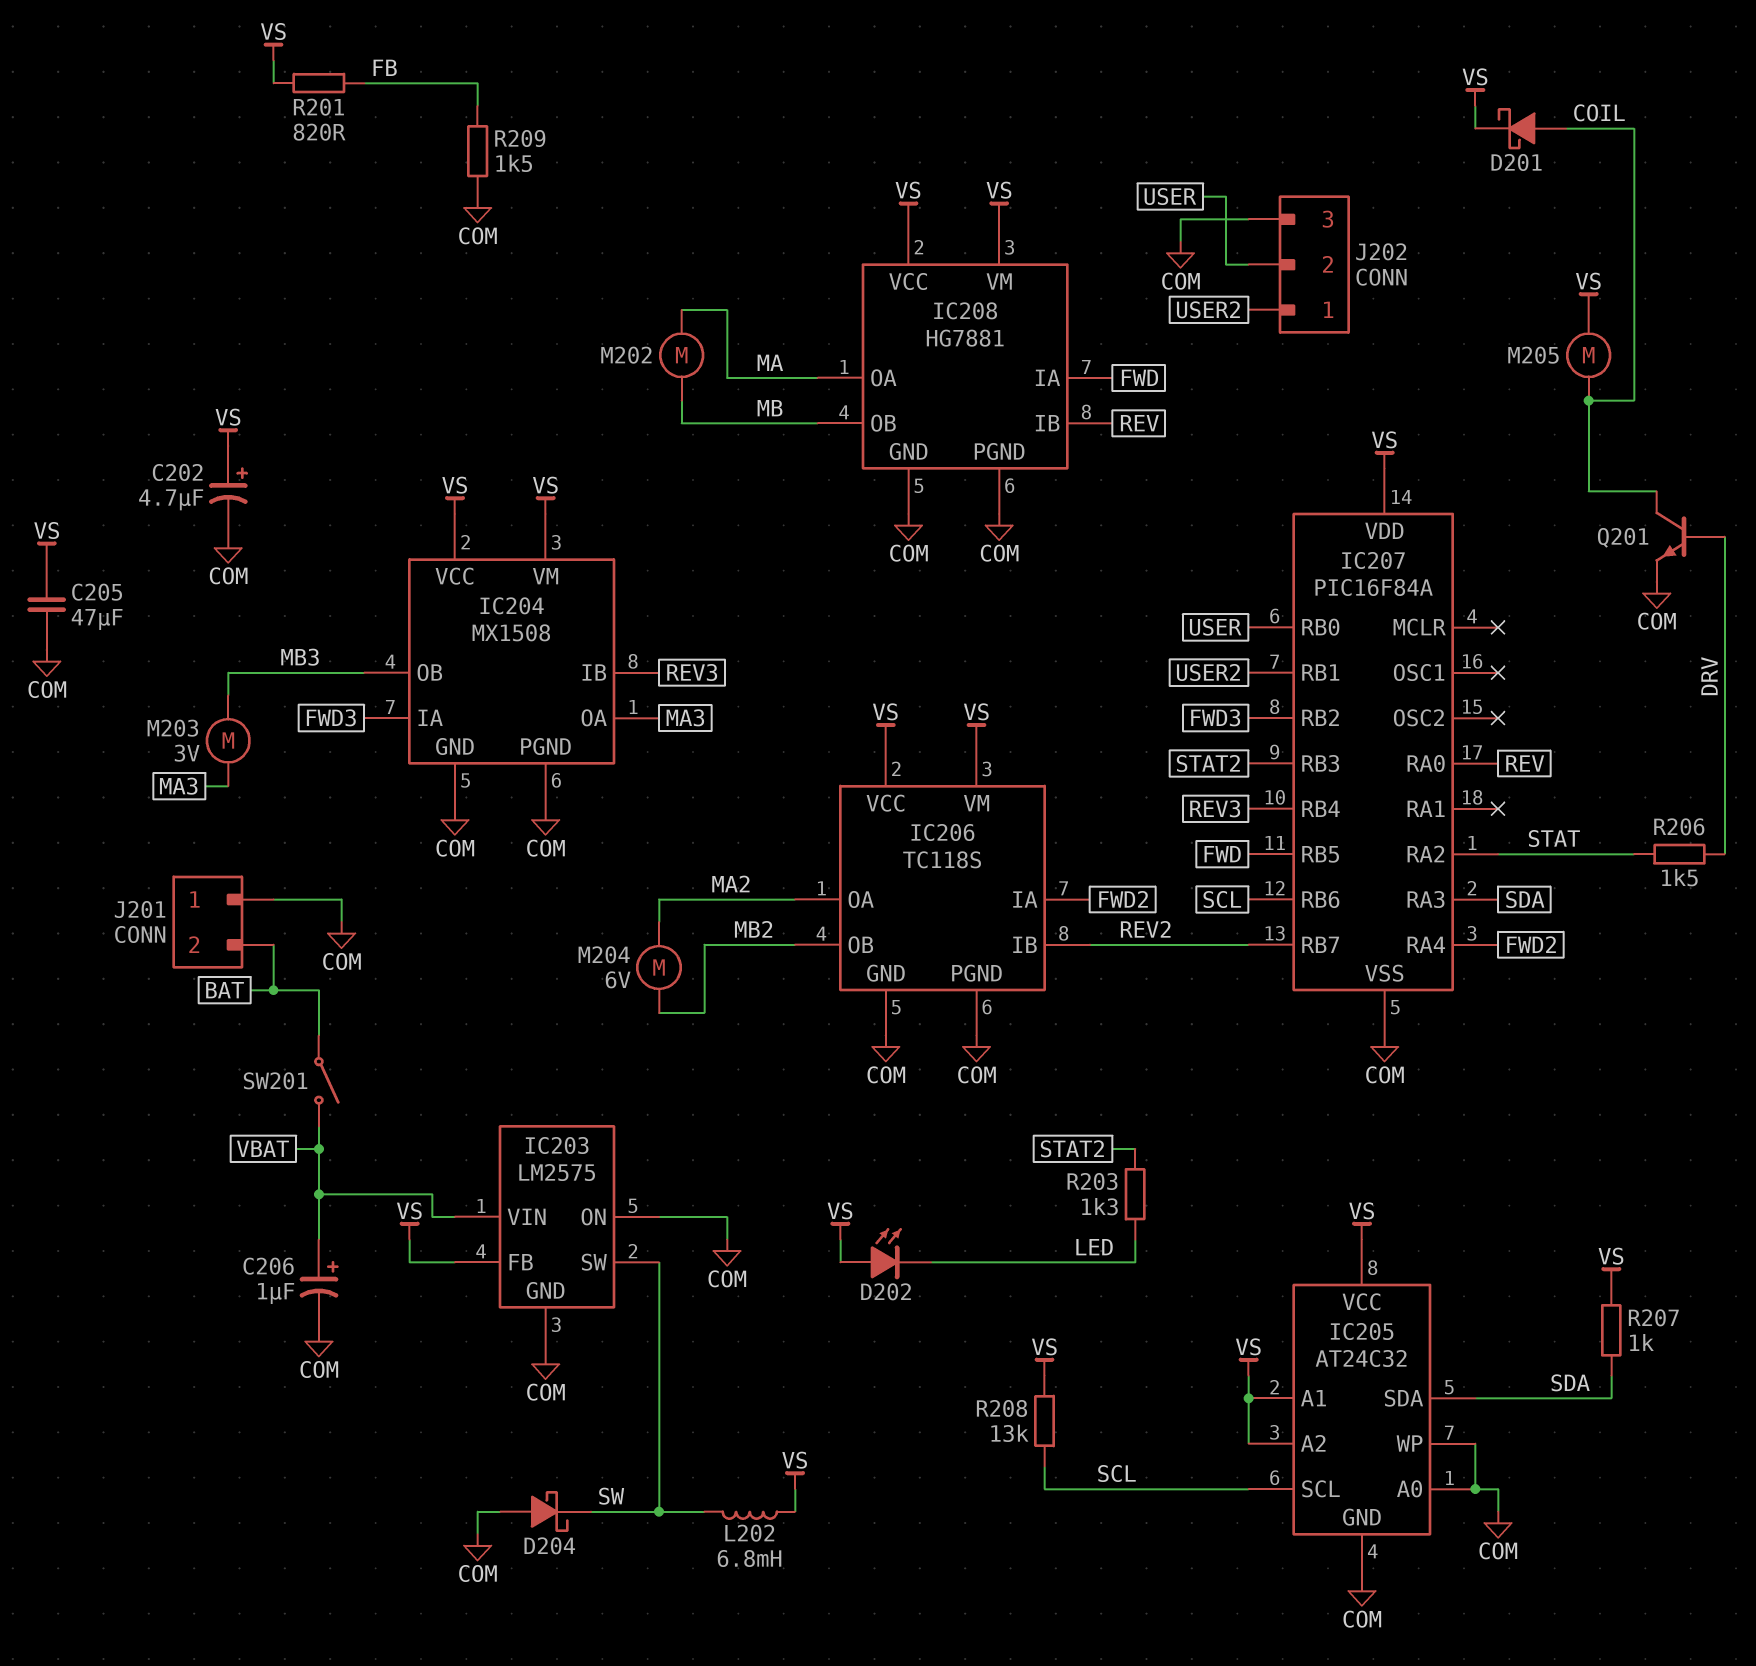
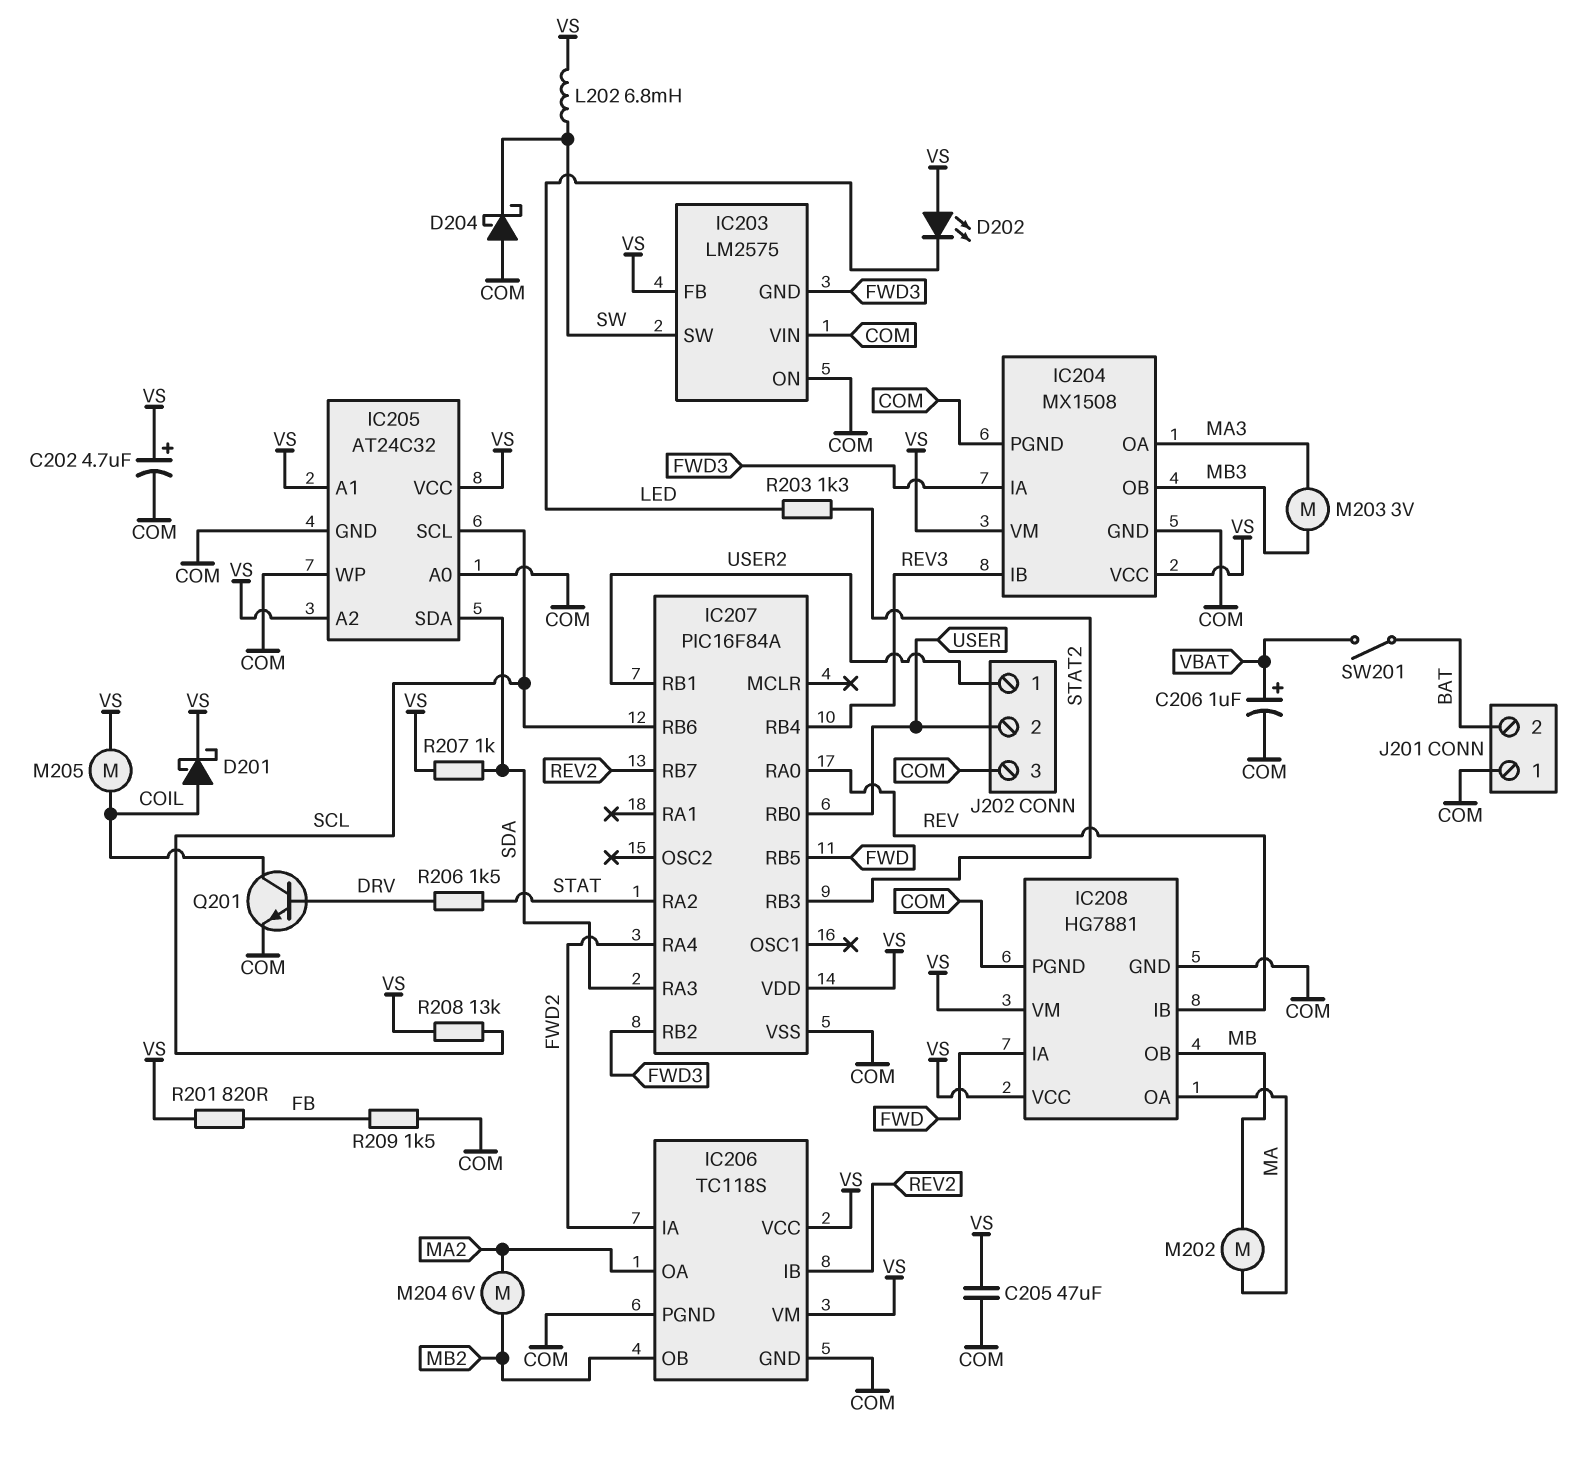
IC203 pin GND: COM -> FWD3
IC203 pin VIN: VBAT -> COM

